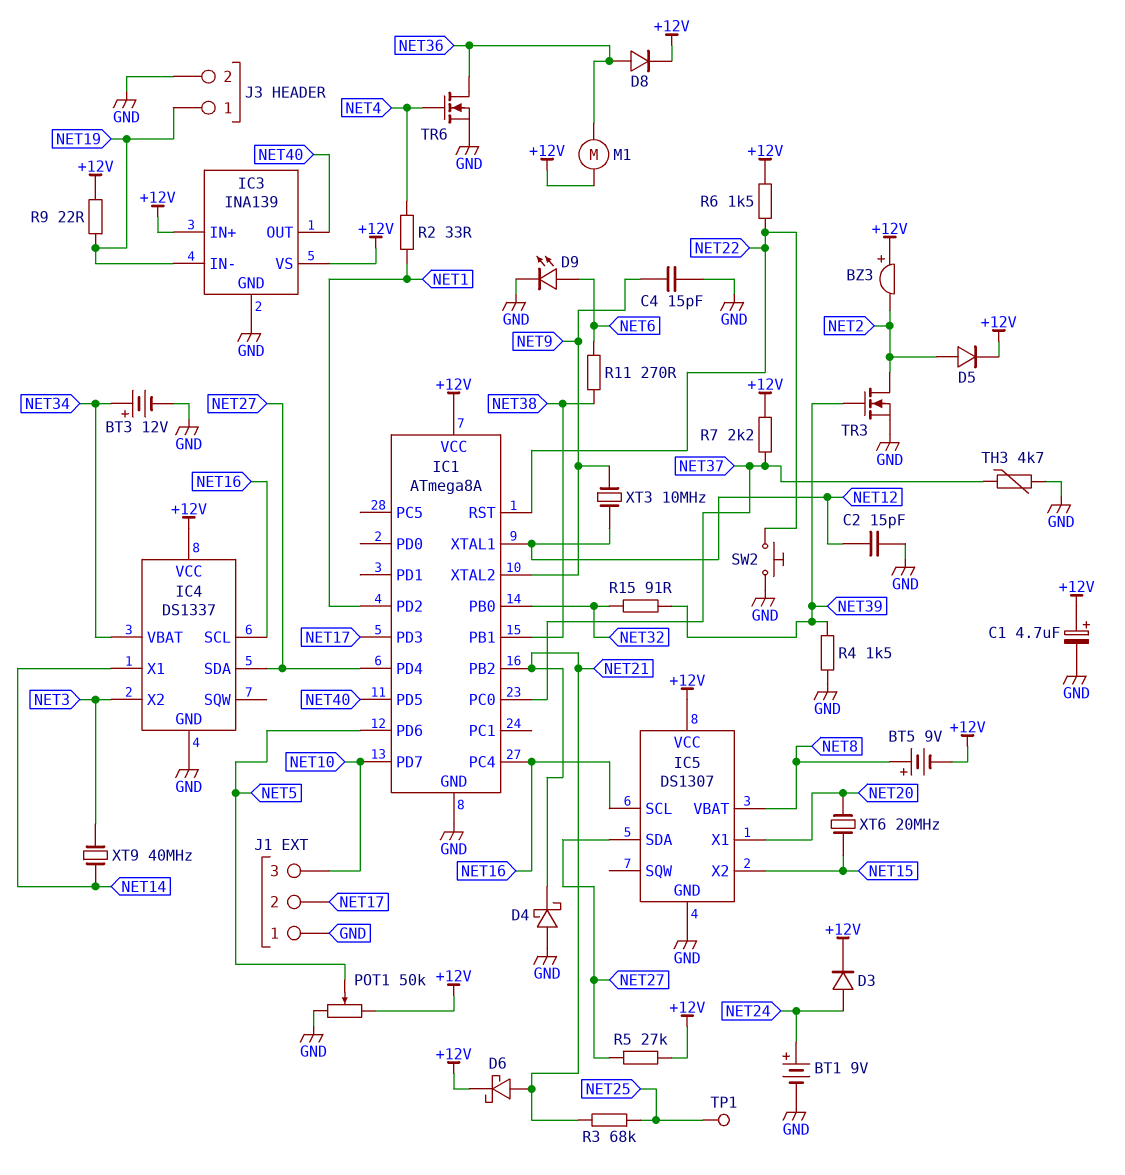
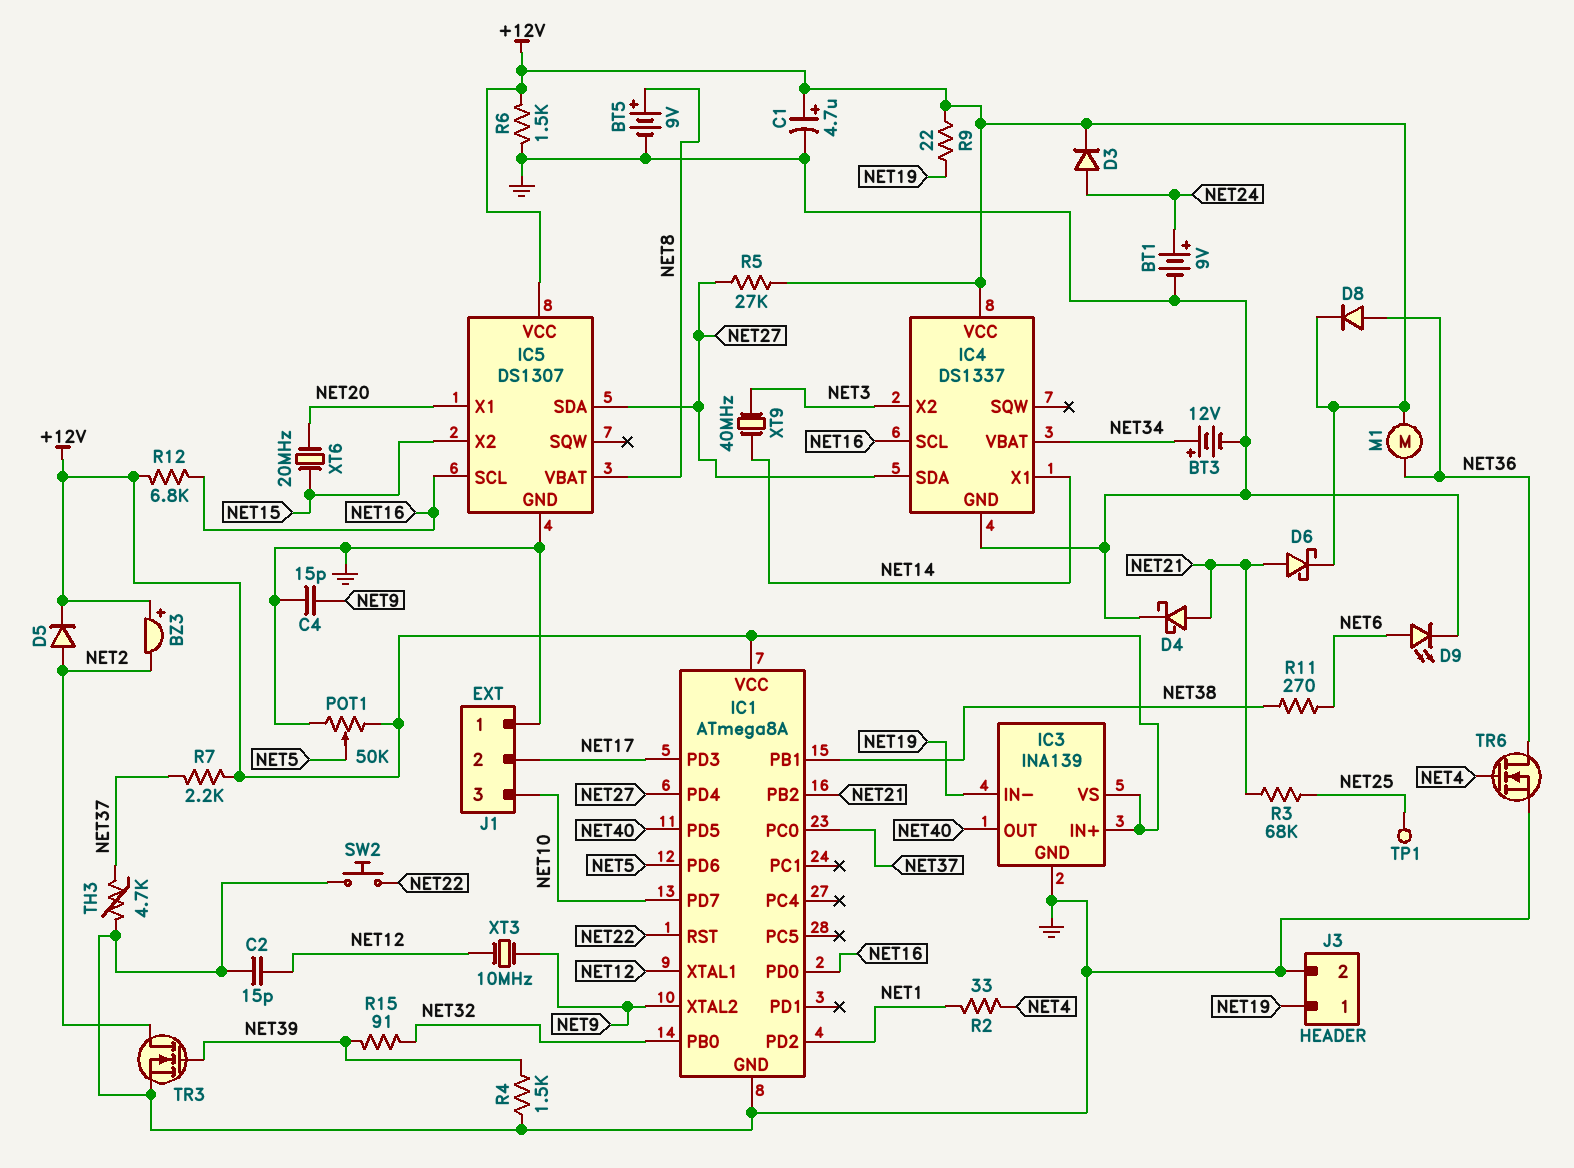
BT5: 9V (plus NET8, minus +12V) -> 9V (plus NET8, minus GND)
D4: schottky (A GND, K NET21) -> schottky (A NET21, K GND)
IC1 pin PC4: NET16 -> none
IC1 pin PD0: none -> NET16
R6: 1.5k (+12V, NET22) -> 1.5k (+12V, GND)
R12: none -> 6.8k (+12V, NET16)

